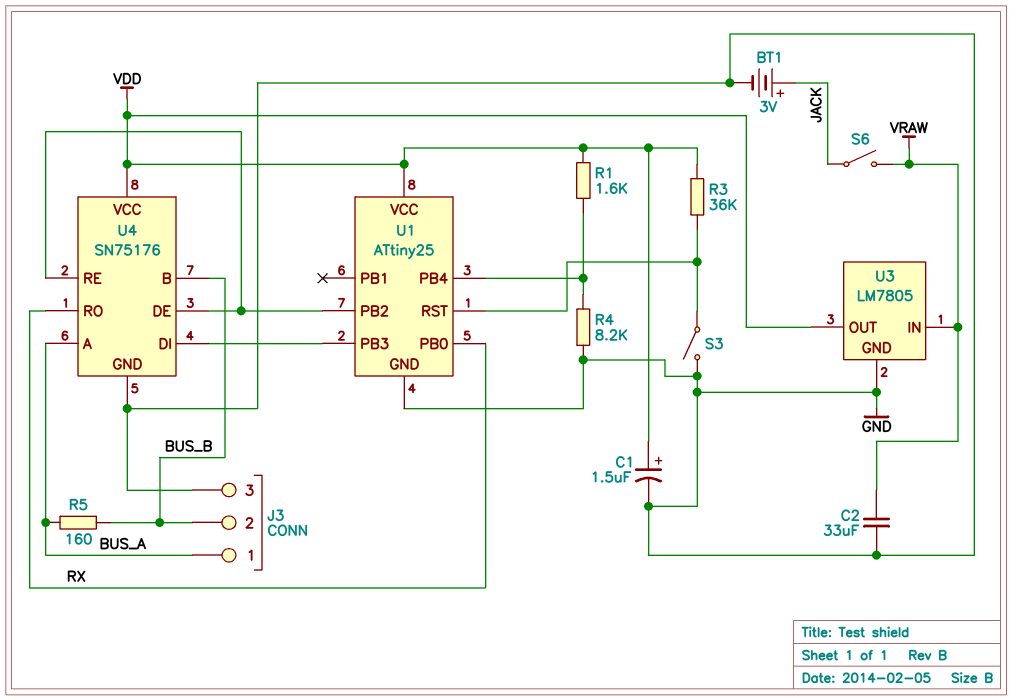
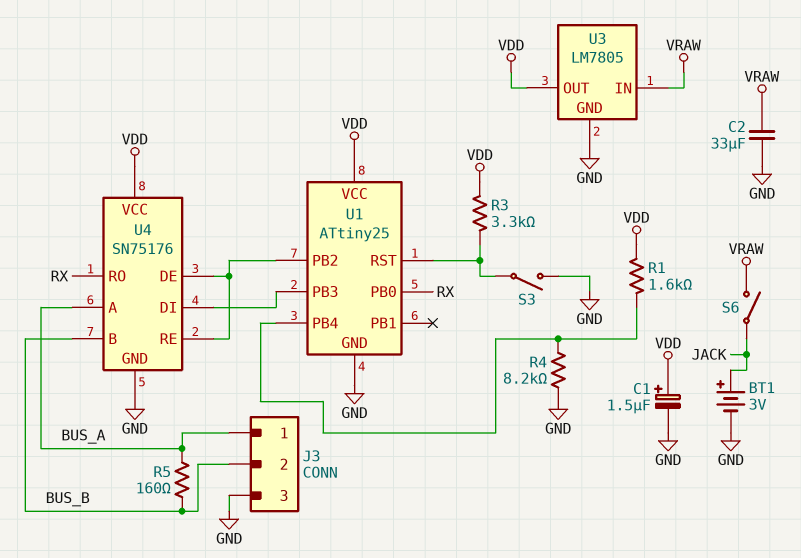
R3: 36k (U1/RST, VDD) -> 3.3k (U1/RST, VDD)

